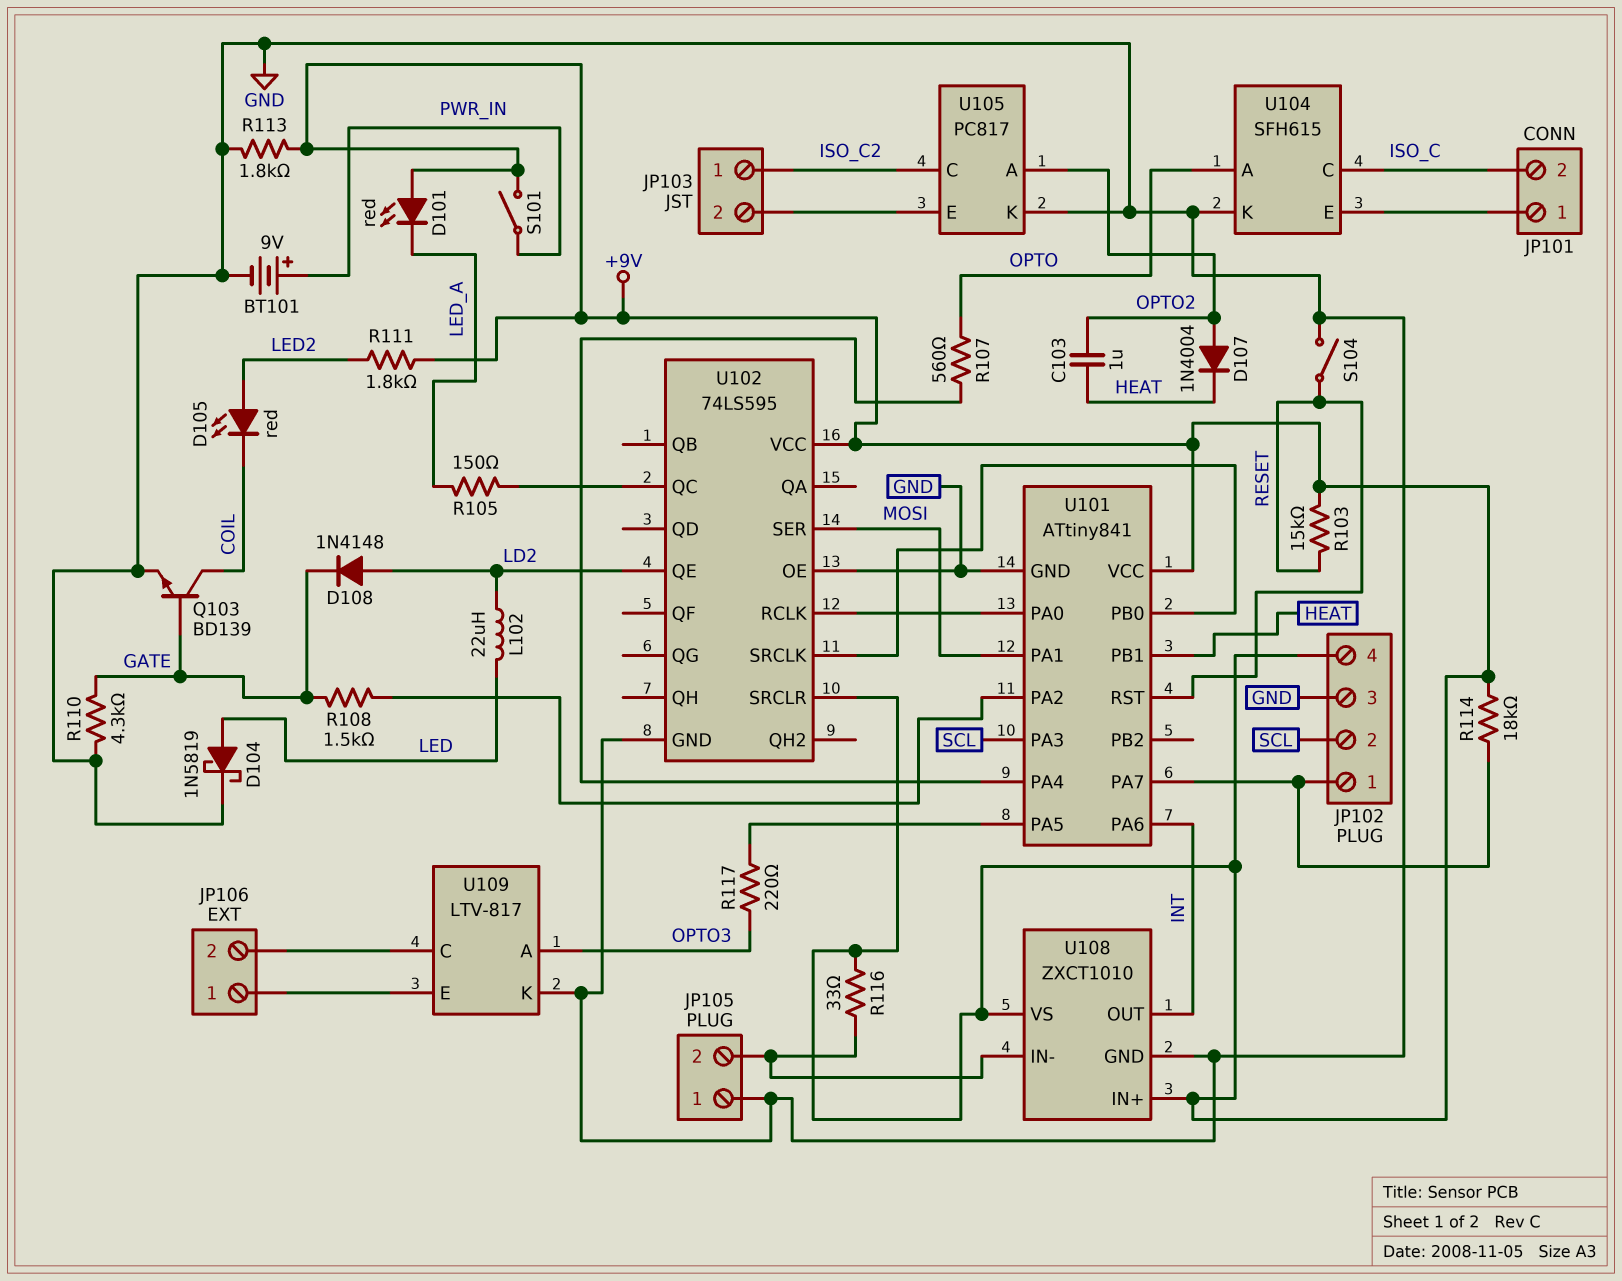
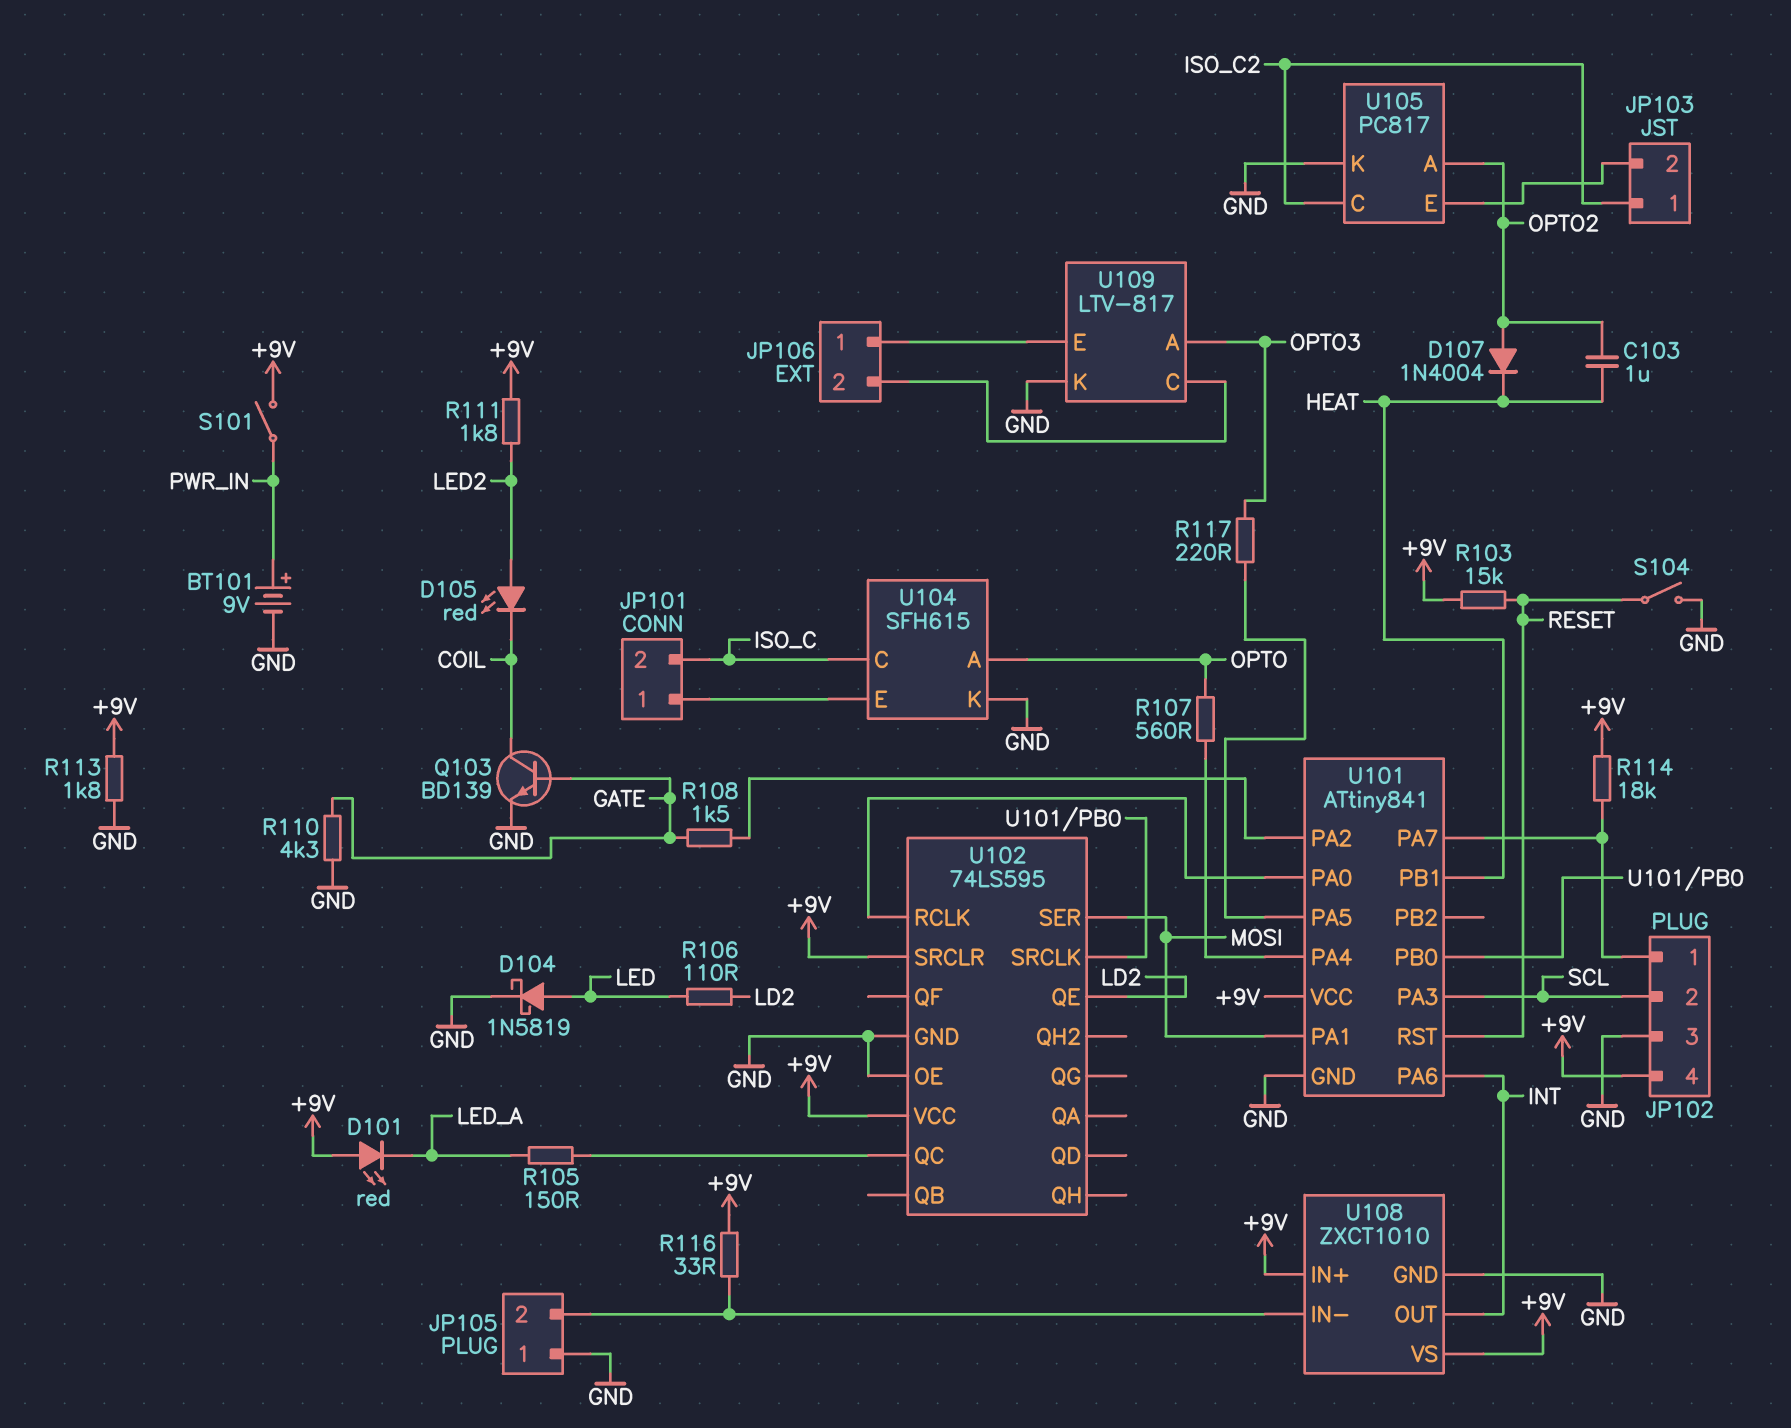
D108: diode 1N4148 (A LD2, K GATE) -> none
L102: 22uH (LD2, LED) -> none
R106: none -> 110 (LD2, LED)

